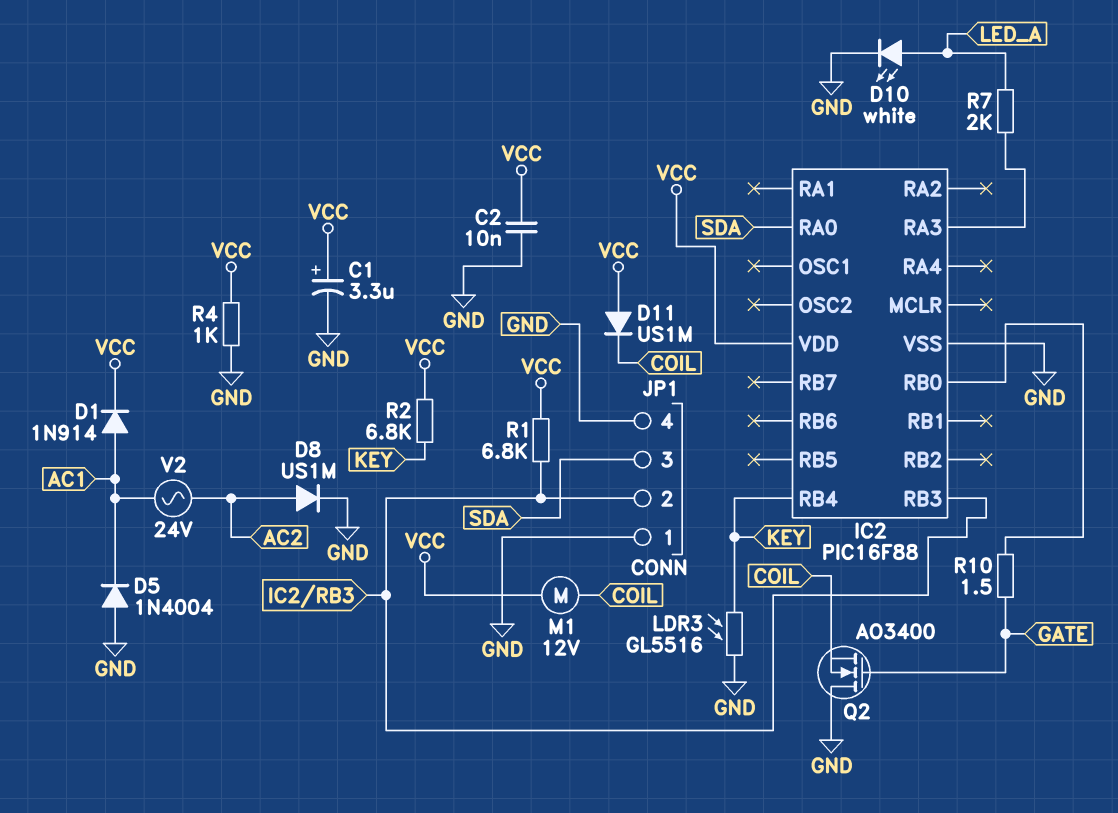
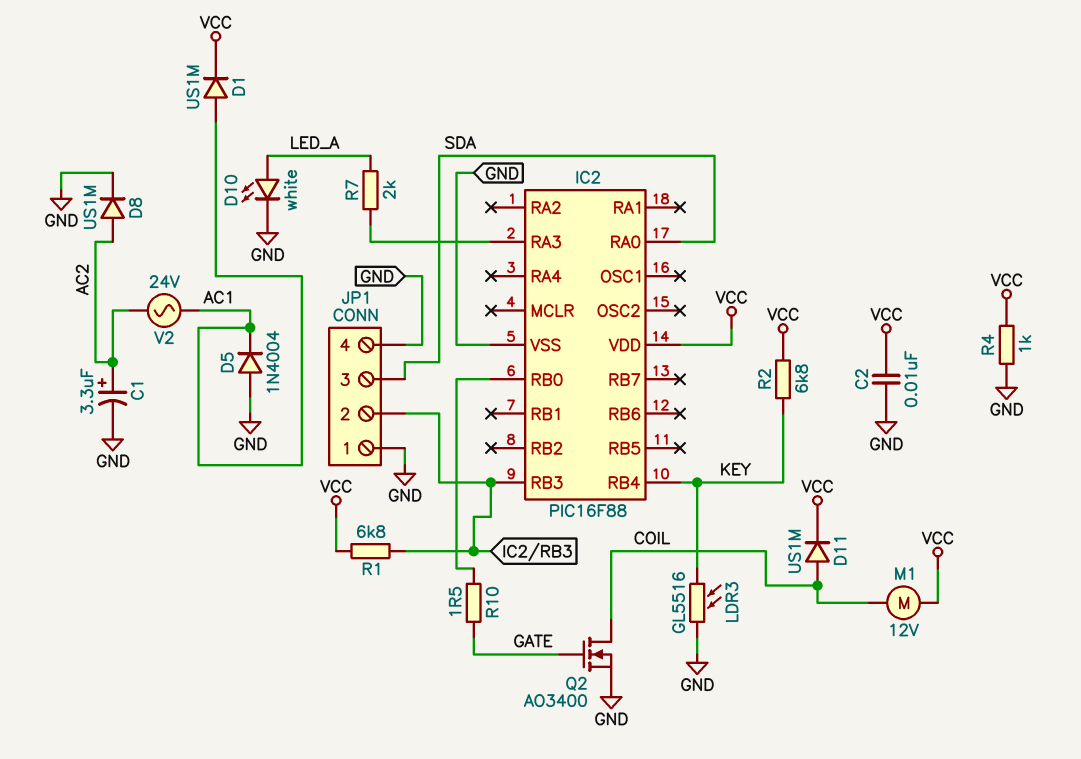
C1: 3.3uF (plus VCC, minus GND) -> 3.3uF (plus AC2, minus GND)
D1: diode 1N914 (A AC1, K VCC) -> diode US1M (A AC1, K VCC)
D11: diode US1M (A VCC, K COIL) -> diode US1M (A COIL, K VCC)
Q2: NMOS AO3400 (G GATE, D GND, S COIL) -> NMOS AO3400 (G GATE, D COIL, S GND)

